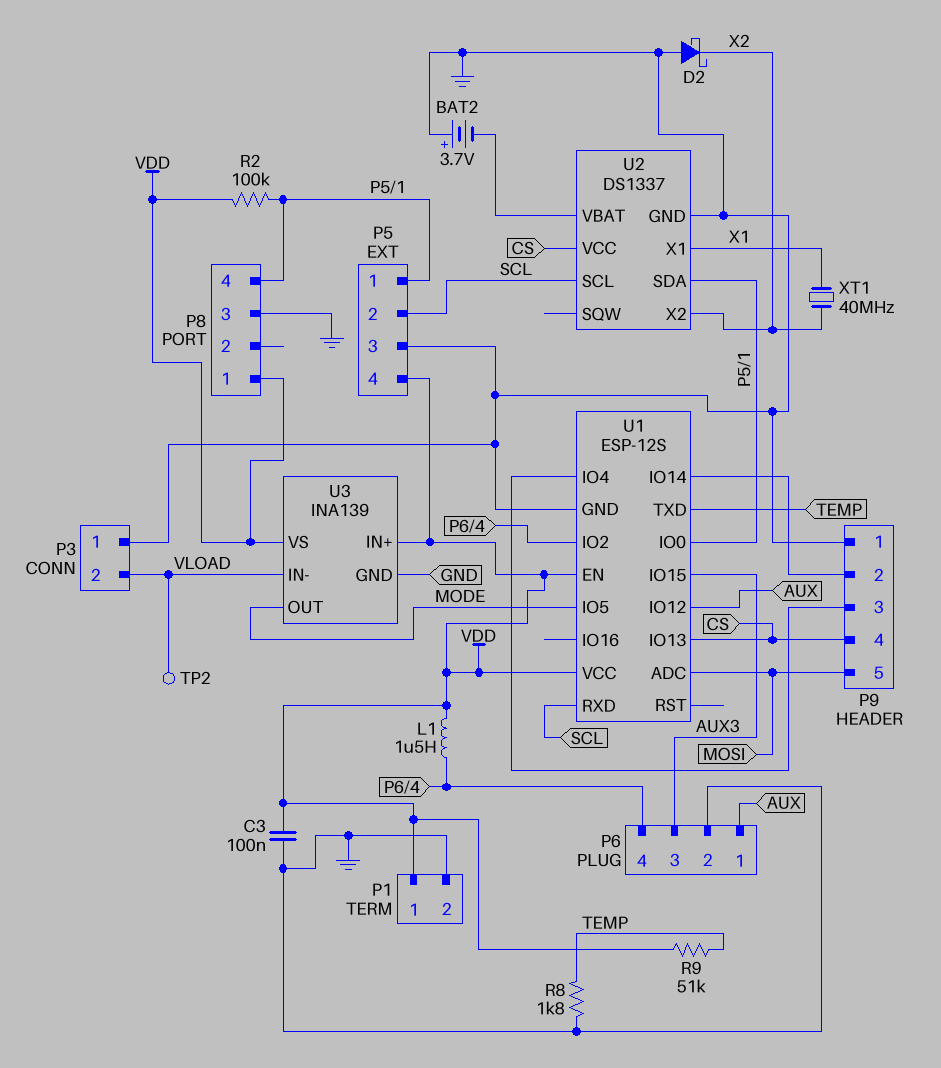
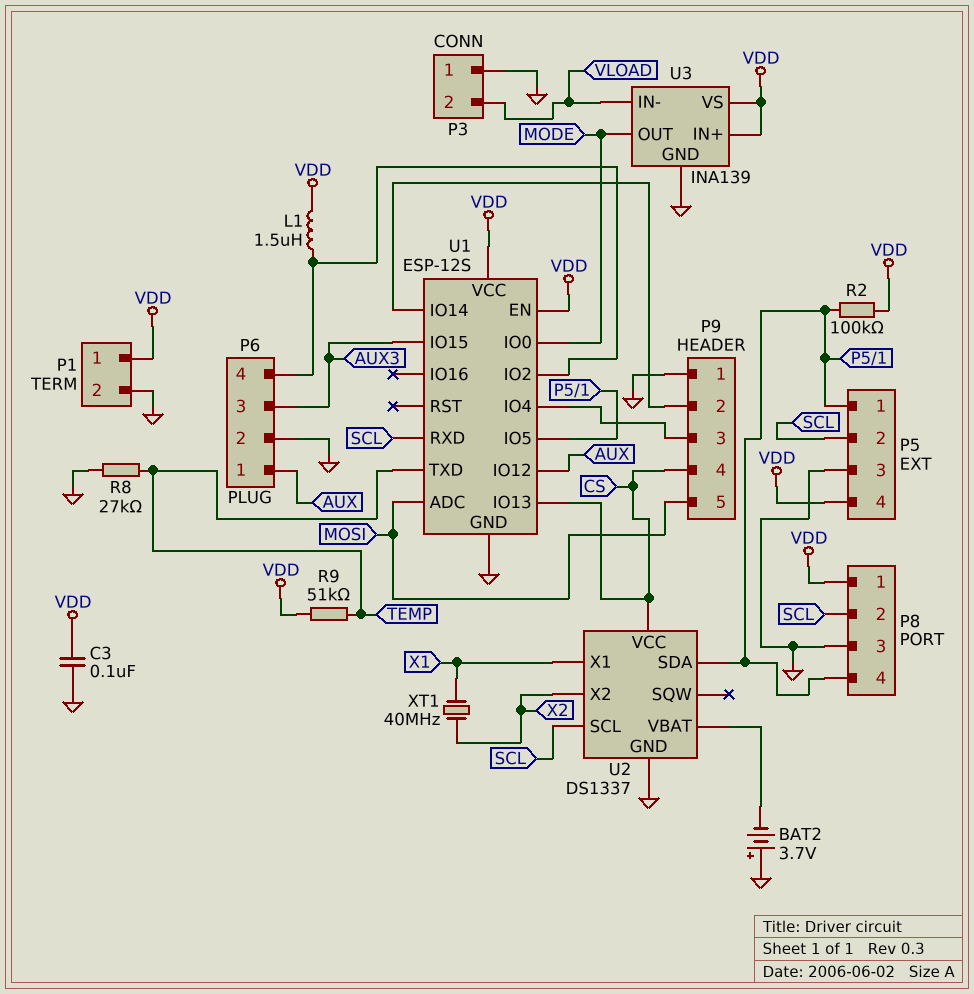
D2: schottky (A GND, K X2) -> none
P8 pin 2: none -> SCL
R8: 1.8k (GND, TEMP) -> 27k (GND, TEMP)
TP2: test point (VLOAD) -> none
U1 pin IO0: P5/1 -> MODE
U1 pin IO5: MODE -> P5/1

